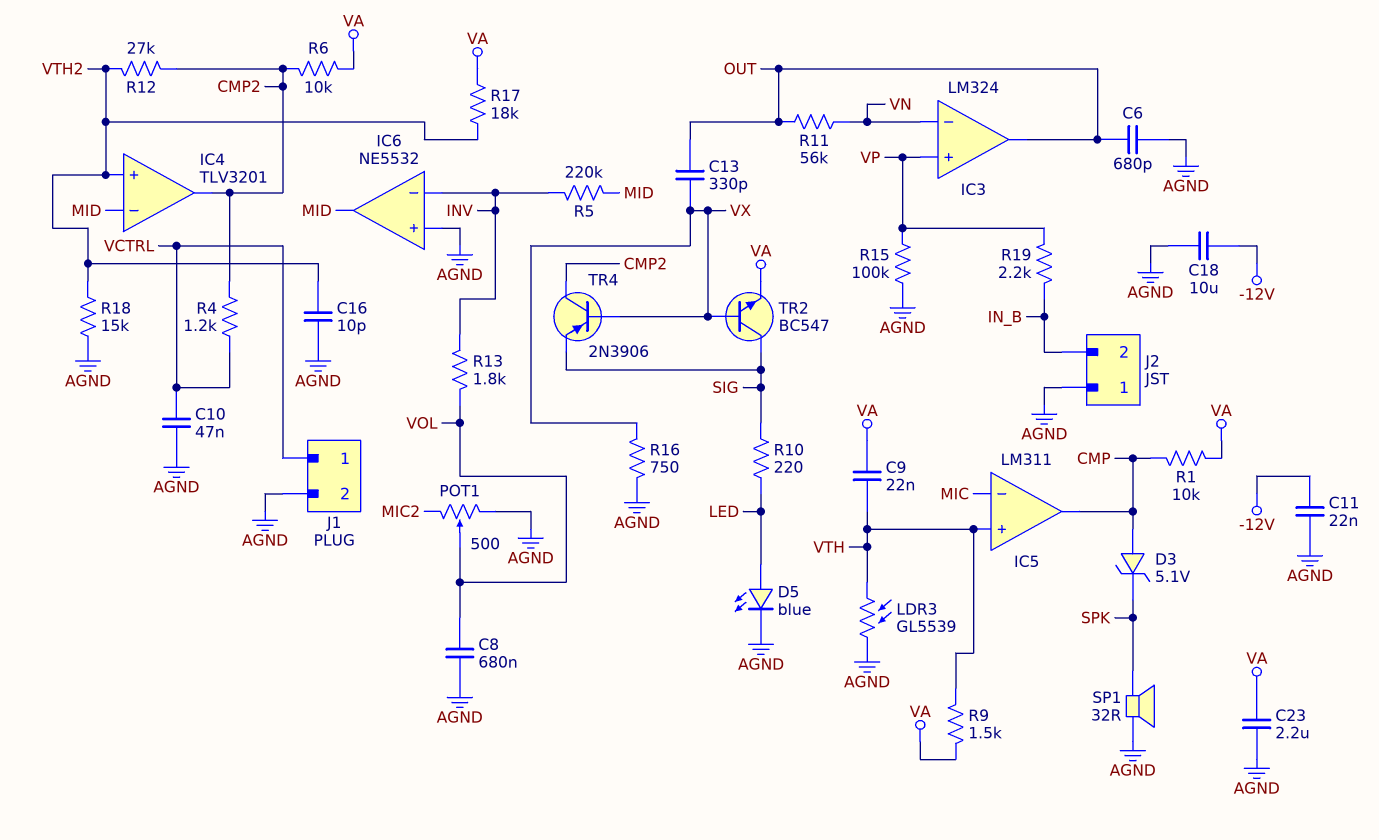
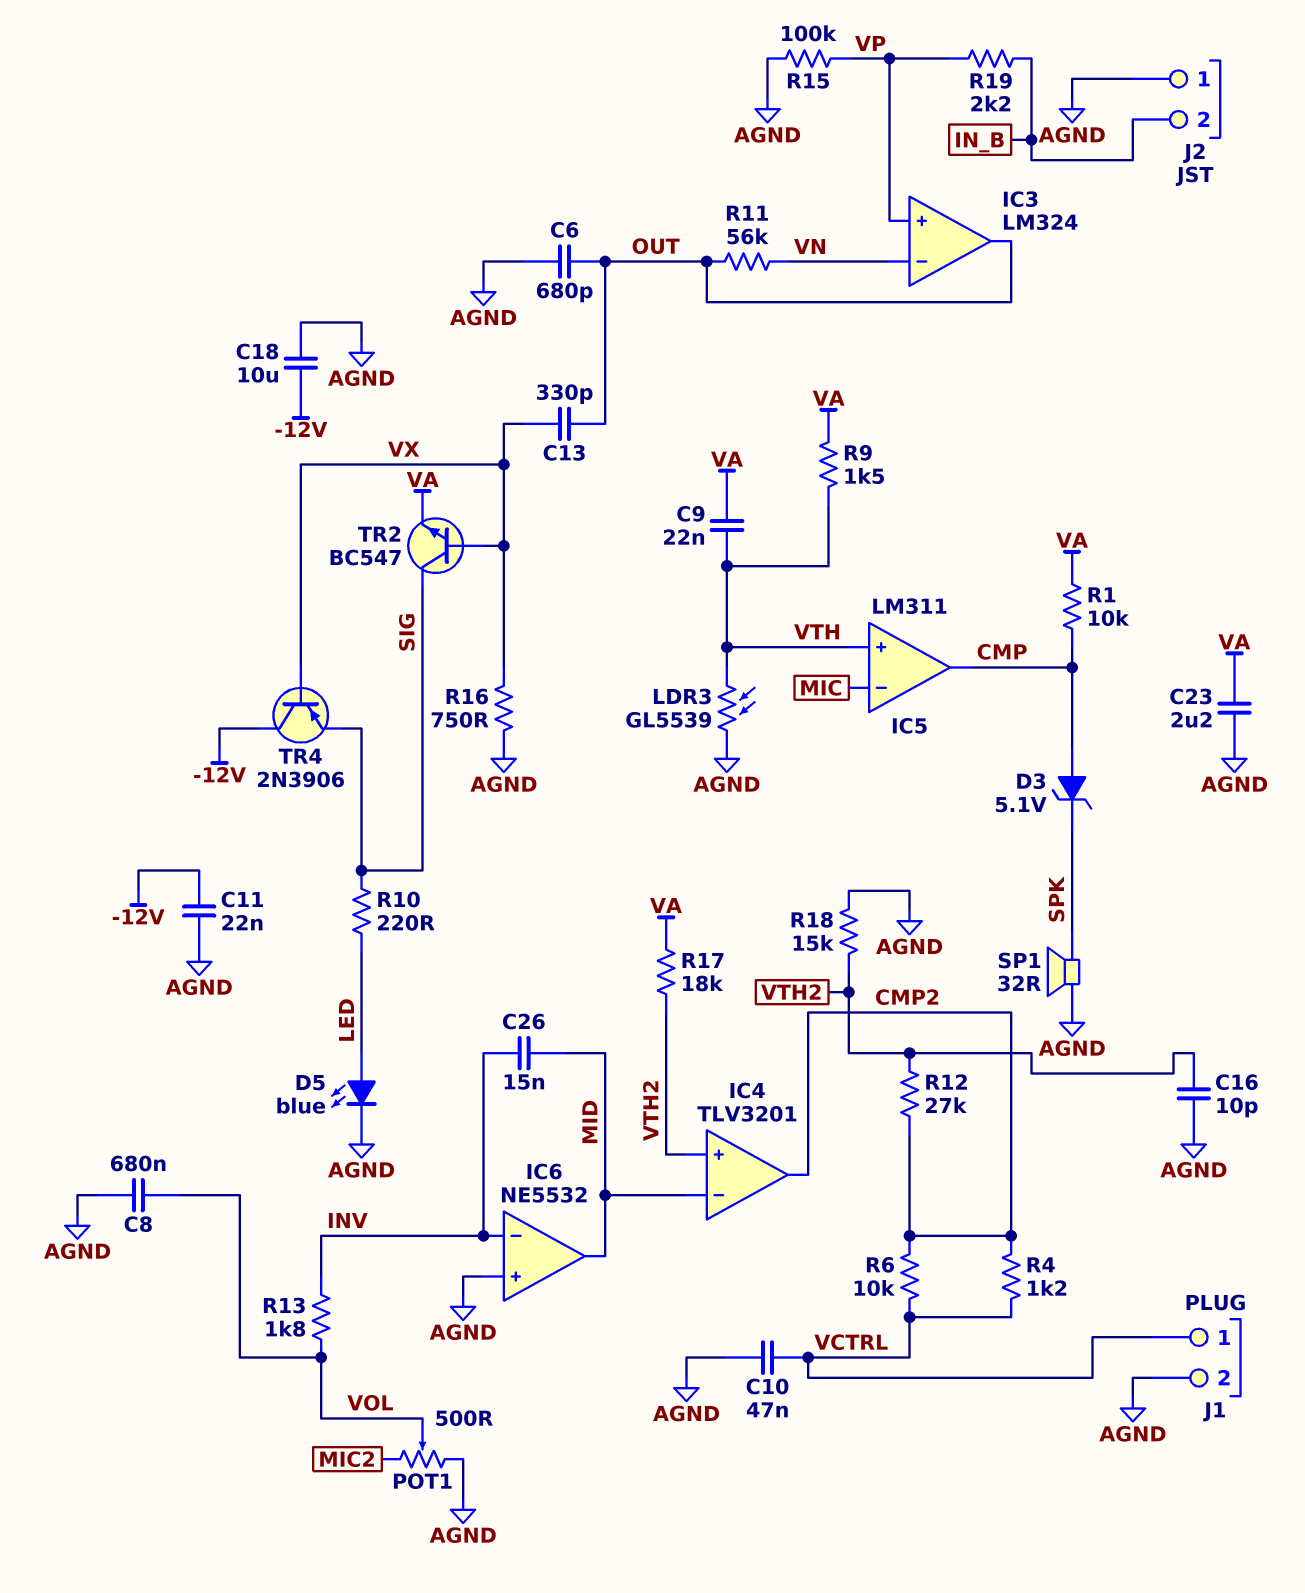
C26: none -> 15nF (INV, MID)
R5: 220k (INV, MID) -> none
R6: 10k (CMP2, VA) -> 10k (CMP2, VCTRL)
TR4: PNP 2N3906 (B VX, C CMP2, E SIG) -> PNP 2N3906 (B VX, C -12V, E SIG)

